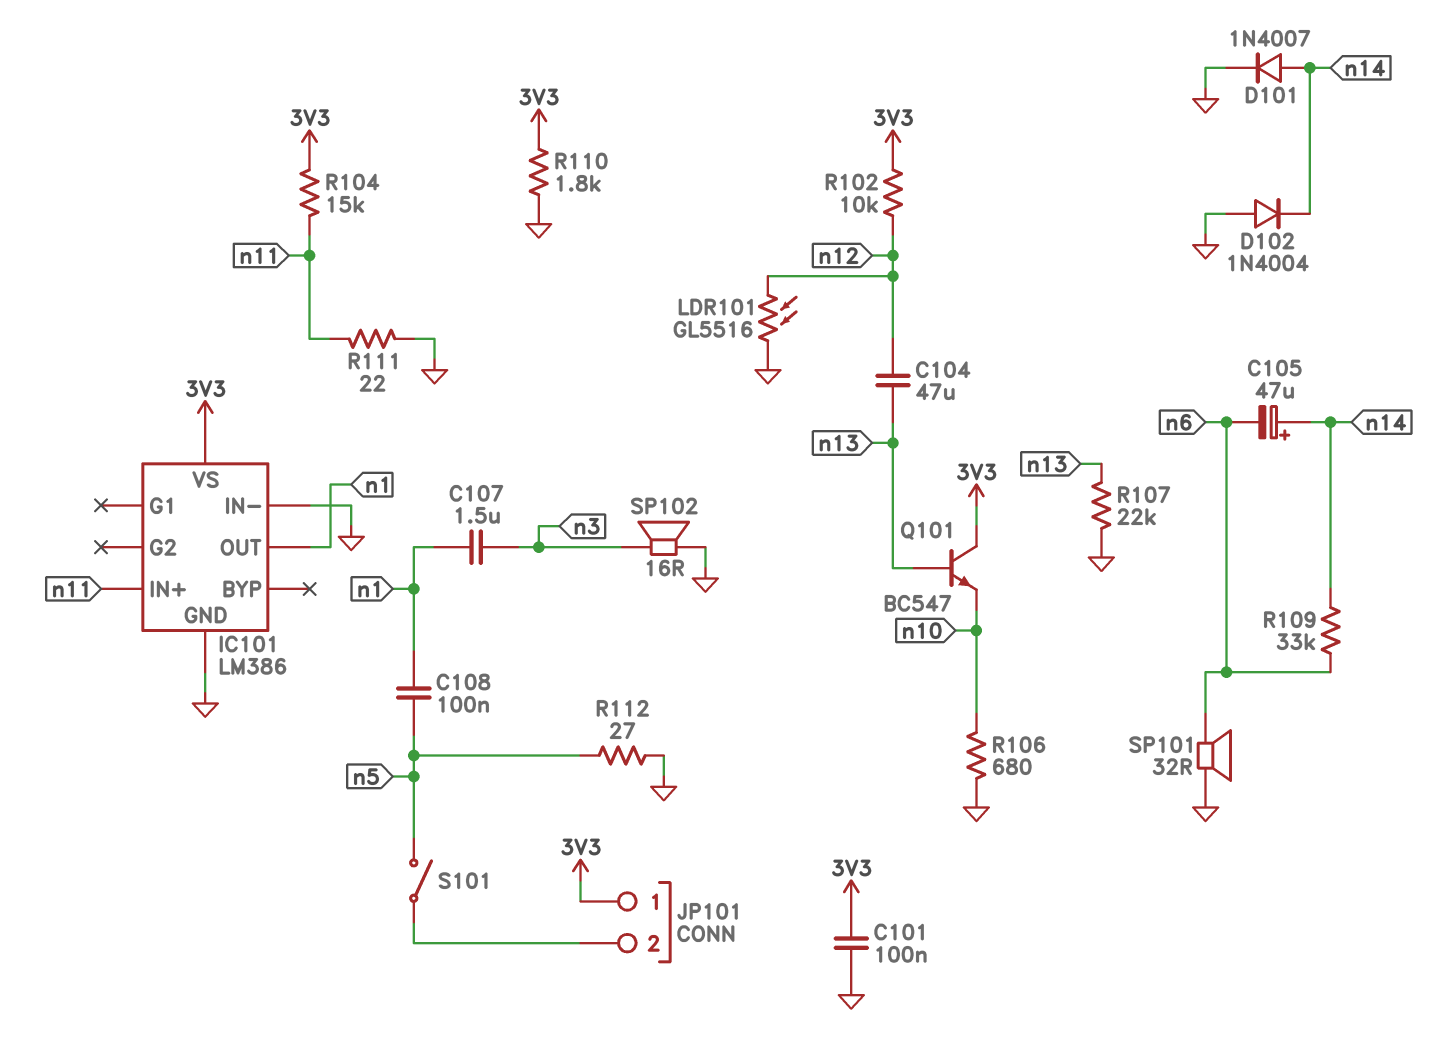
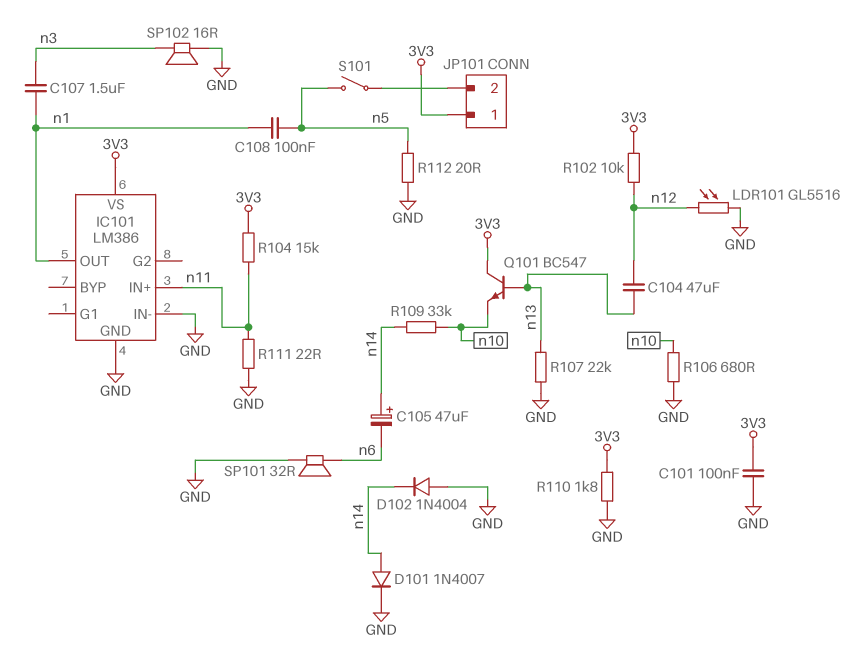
R109: 33k (n6, n14) -> 33k (n10, n14)
R112: 27 (GND, n5) -> 20 (GND, n5)

